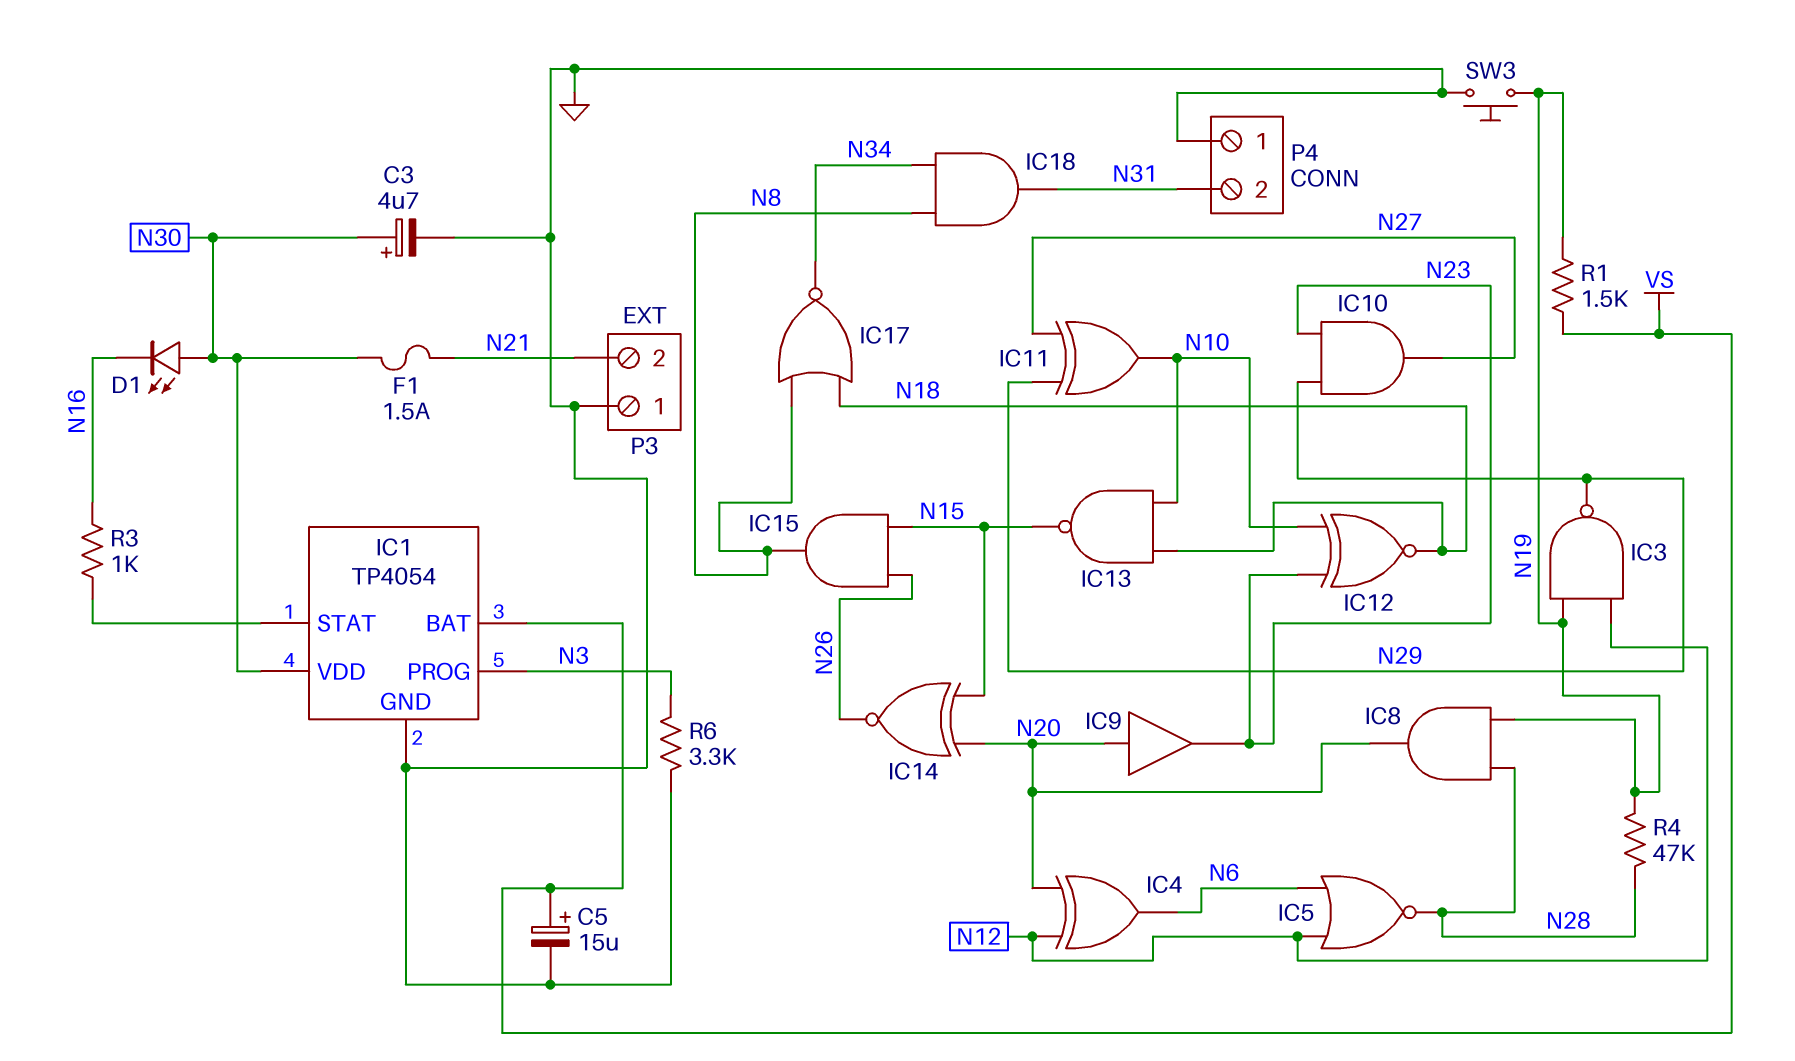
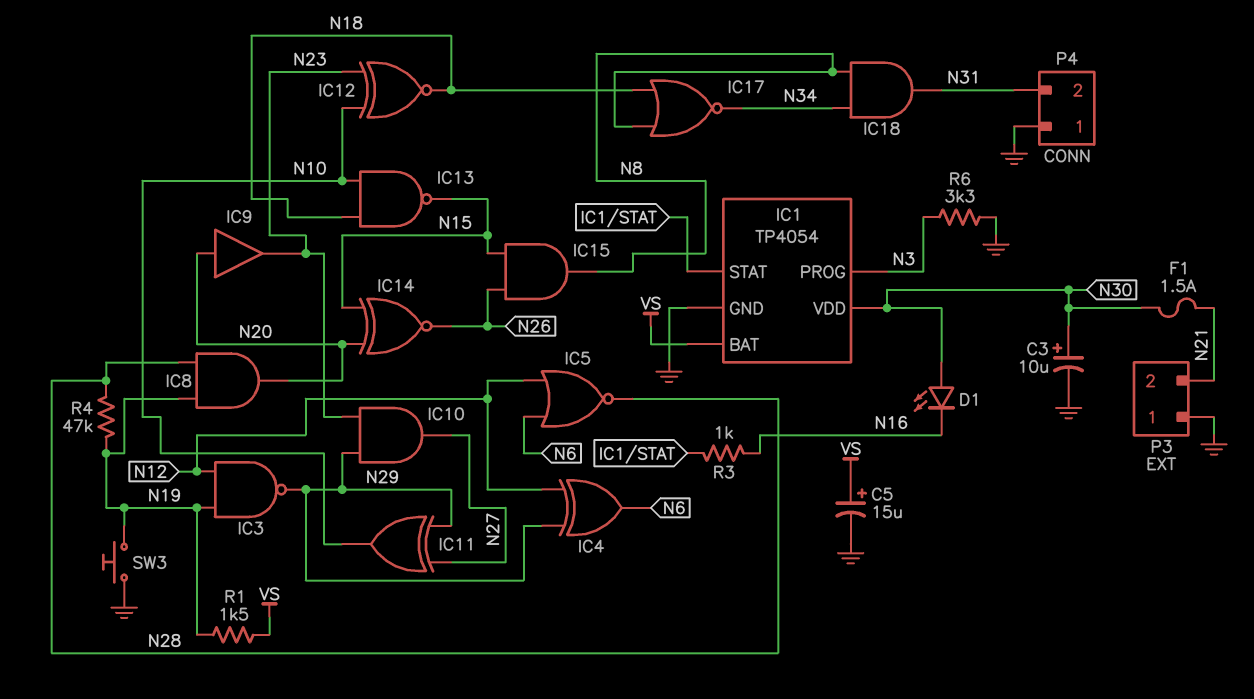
C3: 4.7uF (plus N30, minus GND) -> 10uF (plus N30, minus GND)
IC4: XOR (in N12, in N20, out N6) -> XOR (in N12, in N29, out N6)

